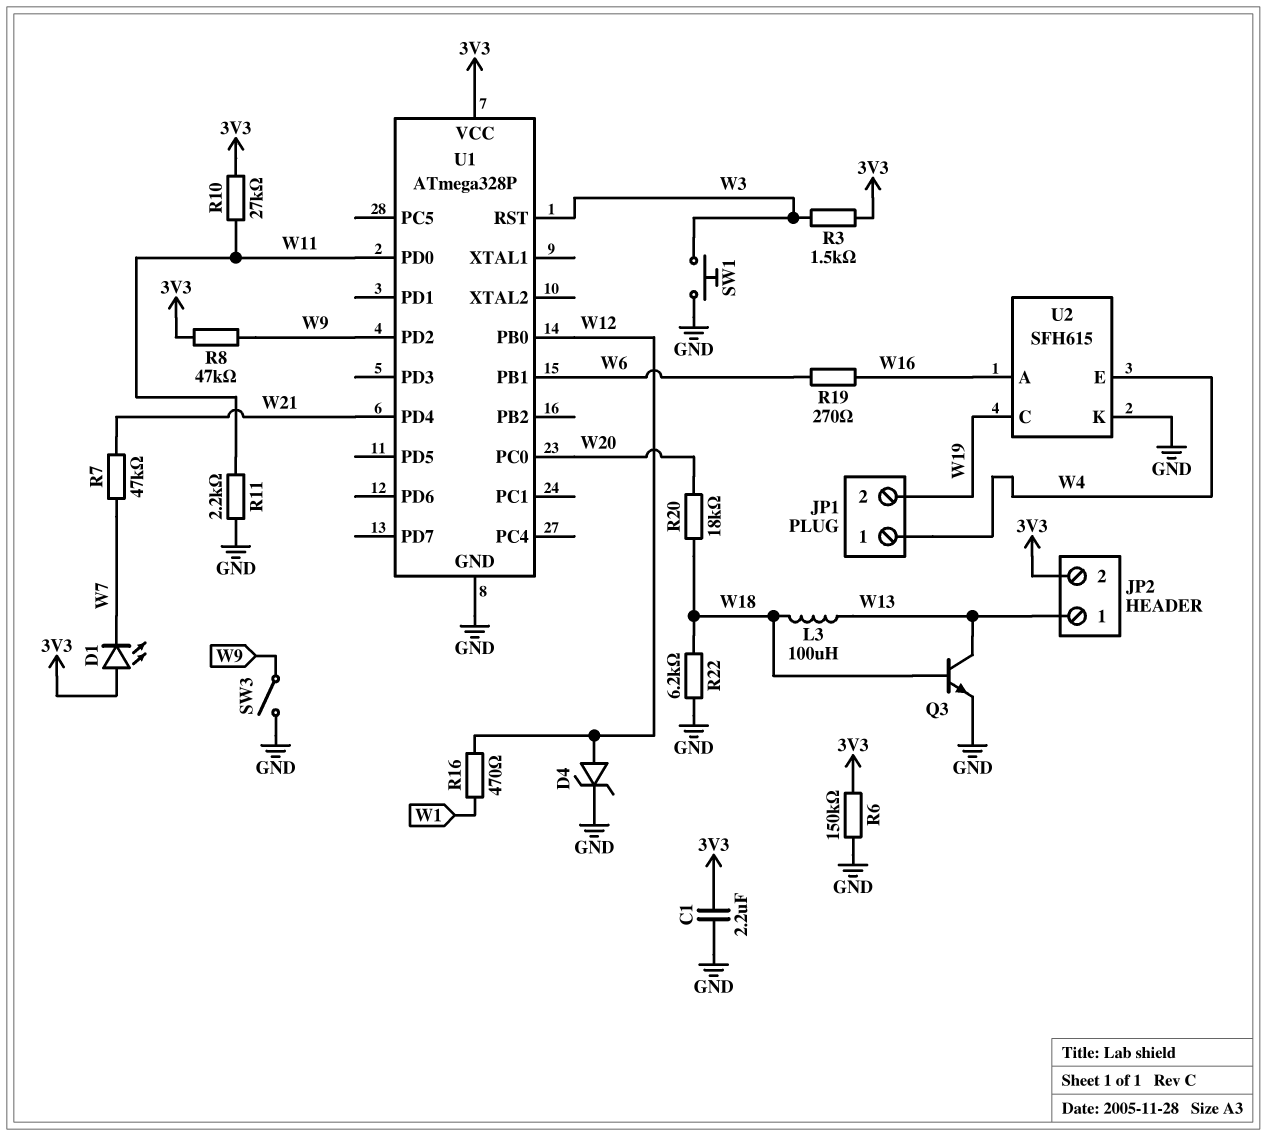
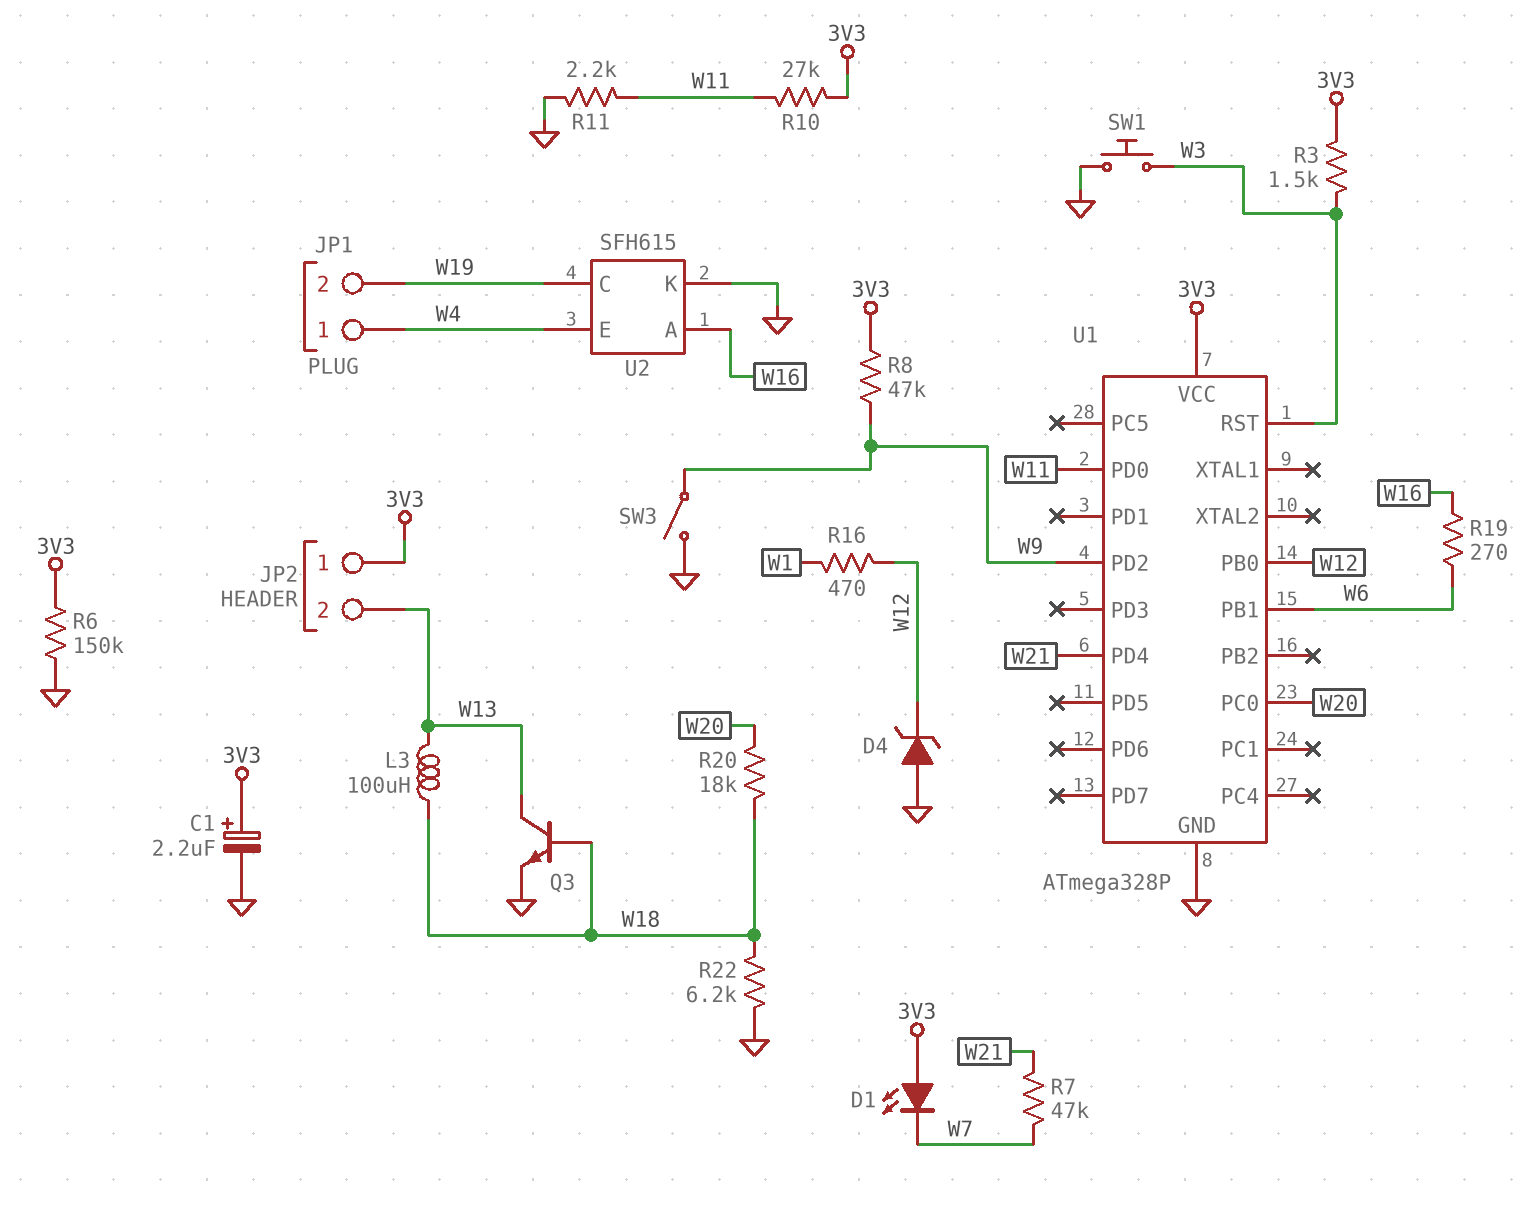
C1: 2.2uF (3V3, GND) -> 2.2uF (plus 3V3, minus GND)
D4: zener (A W12, K GND) -> zener (A GND, K W12)
JP2 pin 1: W13 -> 3V3
JP2 pin 2: 3V3 -> W13

